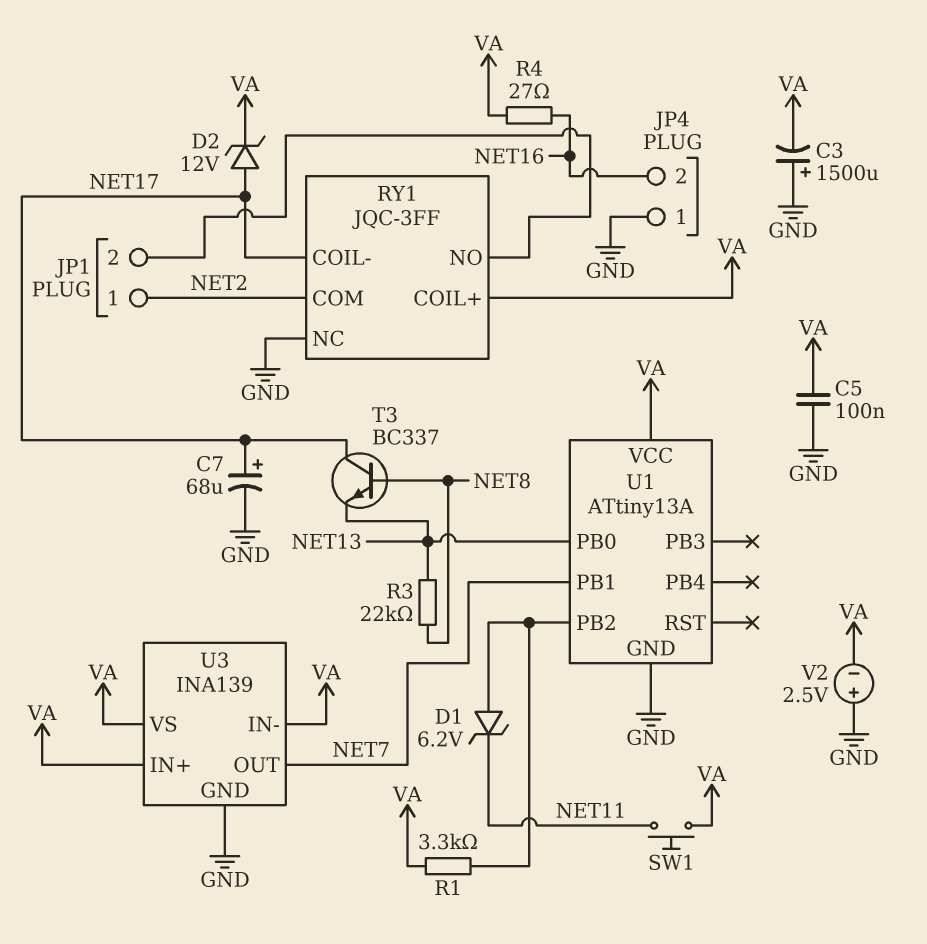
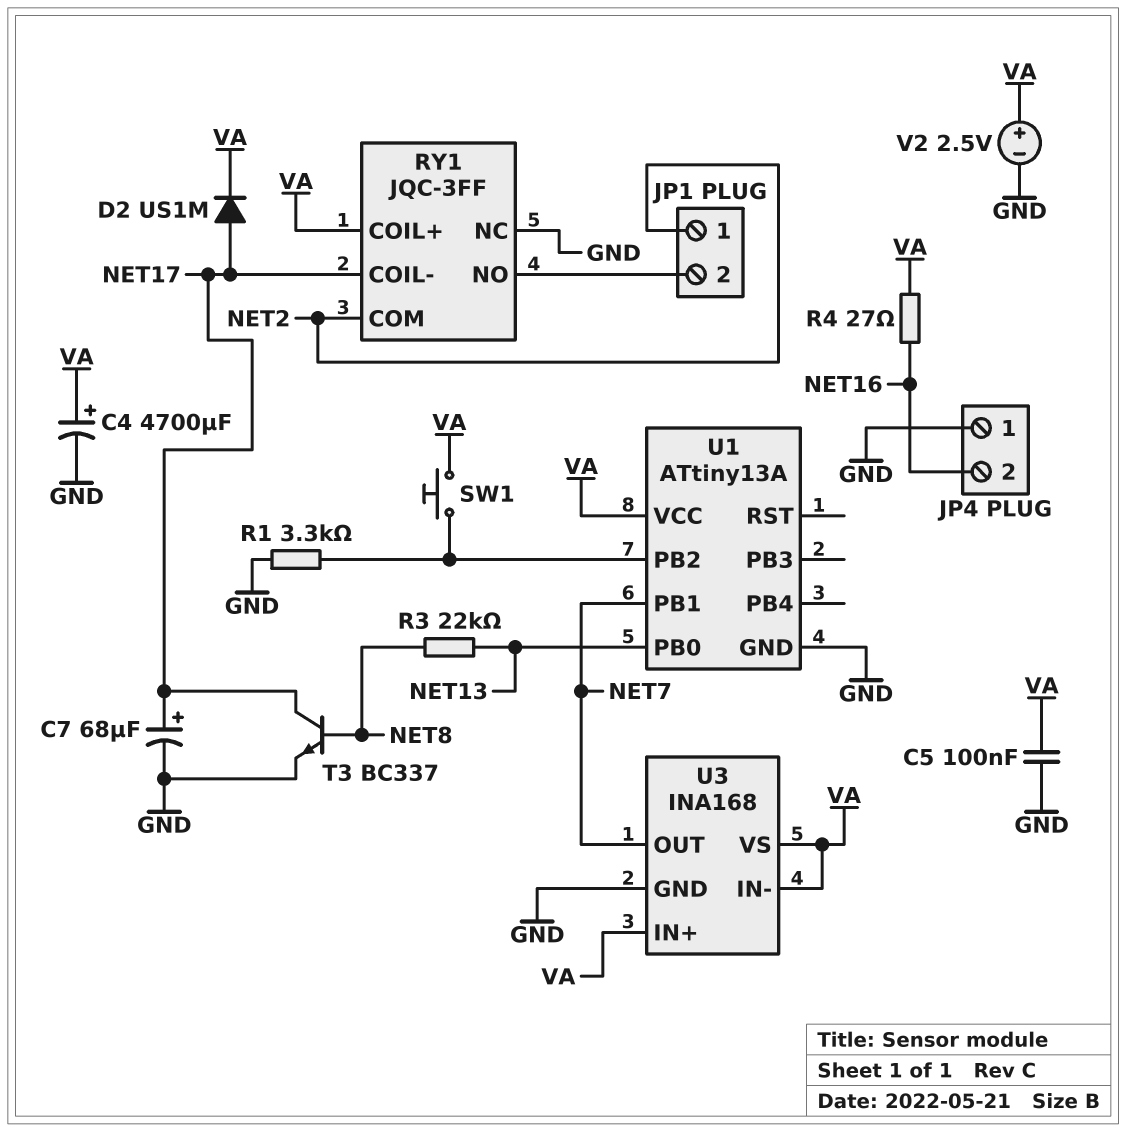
C3: 1500uF (plus GND, minus VA) -> none
C4: none -> 4700uF (plus VA, minus GND)
D1: zener 6.2V (A U1/PB2, K NET11) -> none
D2: zener 12V (A NET17, K VA) -> diode US1M (A NET17, K VA)
R1: 3.3k (U1/PB2, VA) -> 3.3k (GND, U1/PB2)
SW1: button (NET11, VA) -> button (U1/PB2, VA)
T3: NPN BC337 (B NET8, C NET17, E NET13) -> NPN BC337 (B NET8, C NET17, E GND)
U3: INA139 -> INA168
V2: 2.5V (plus GND, minus VA) -> 2.5V (plus VA, minus GND)

